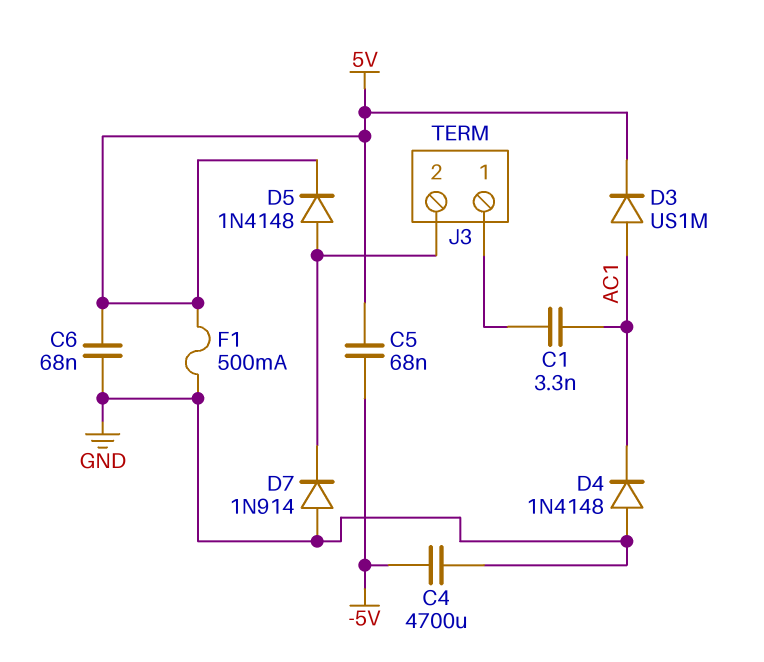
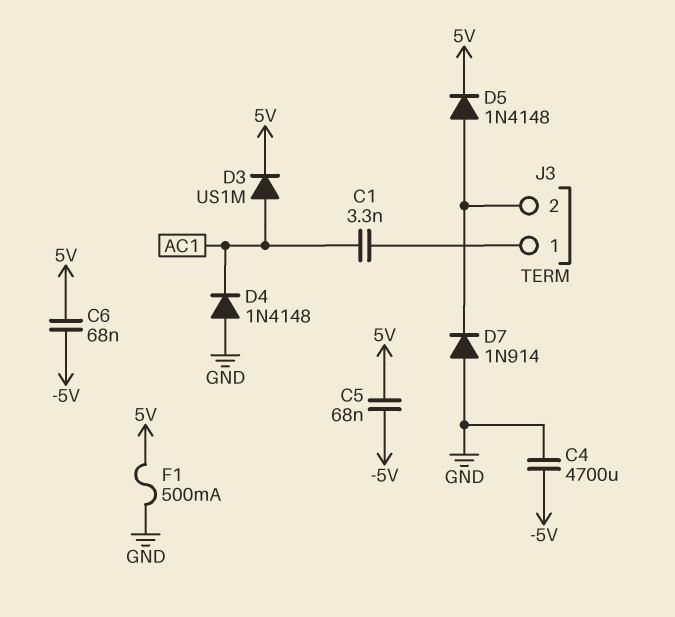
C6: 68nF (5V, GND) -> 68nF (-5V, 5V)

